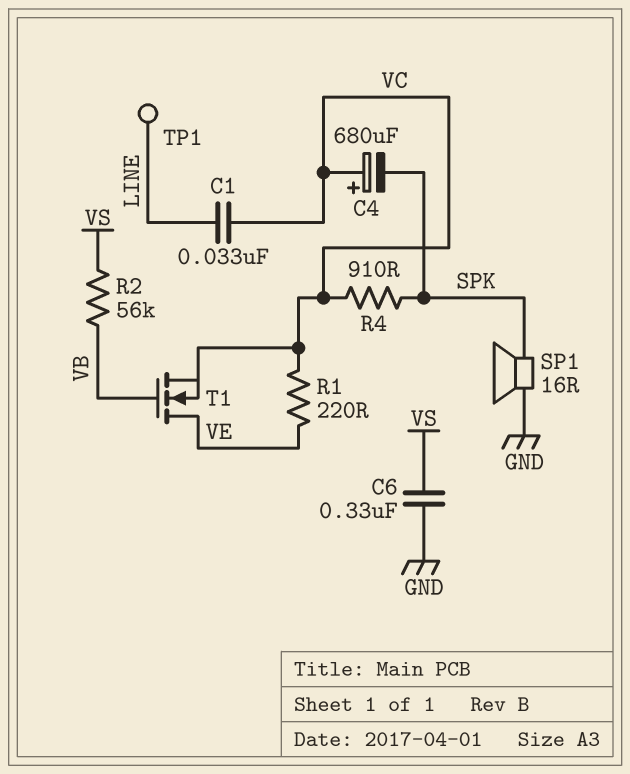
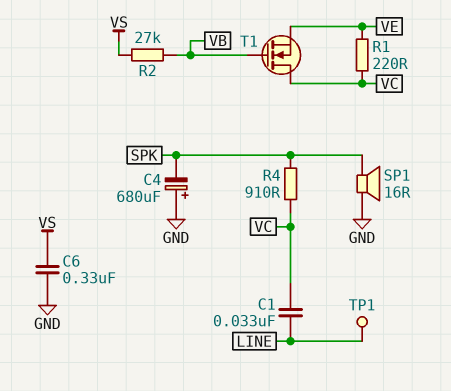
C4: 680uF (plus VC, minus SPK) -> 680uF (plus GND, minus SPK)
R2: 56k (VB, VS) -> 27k (VB, VS)
T1: NMOS (G VB, D VE, S VC) -> NMOS (G VB, D VC, S VE)

